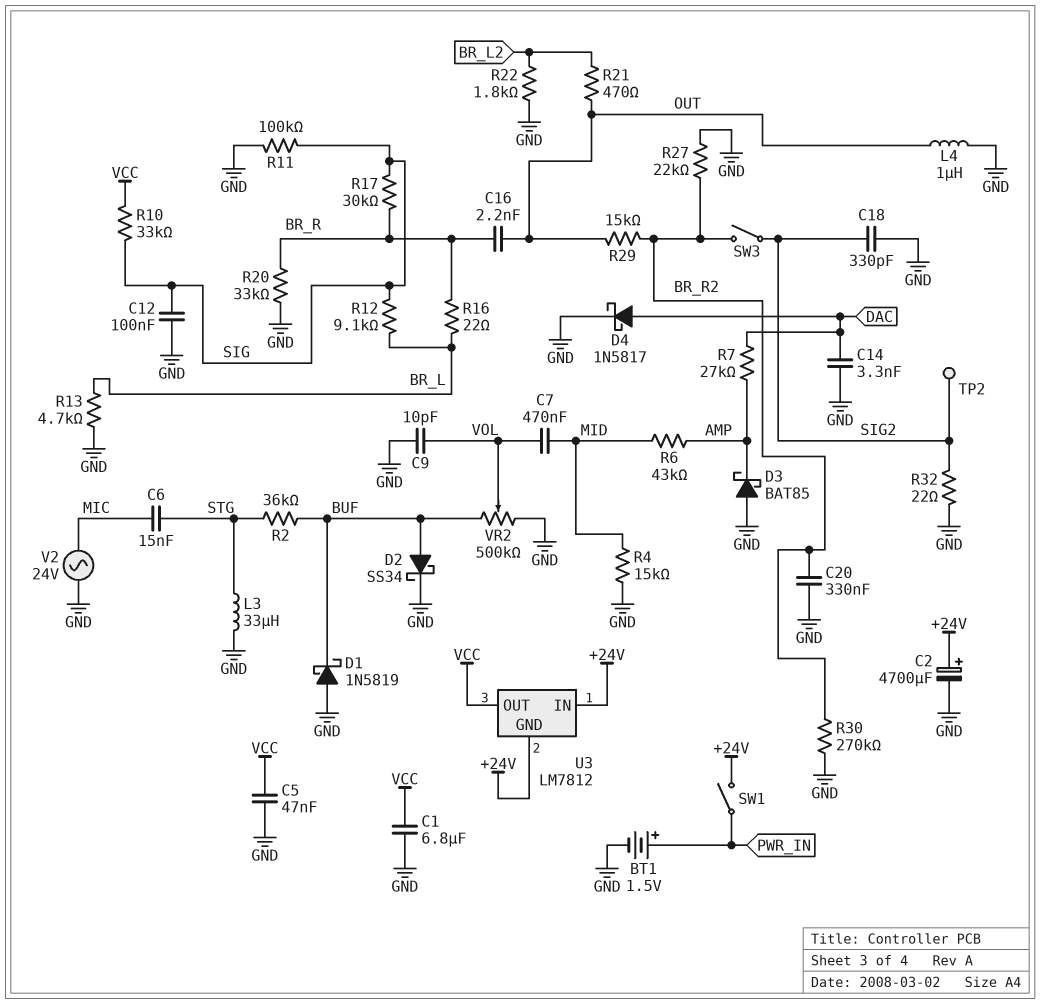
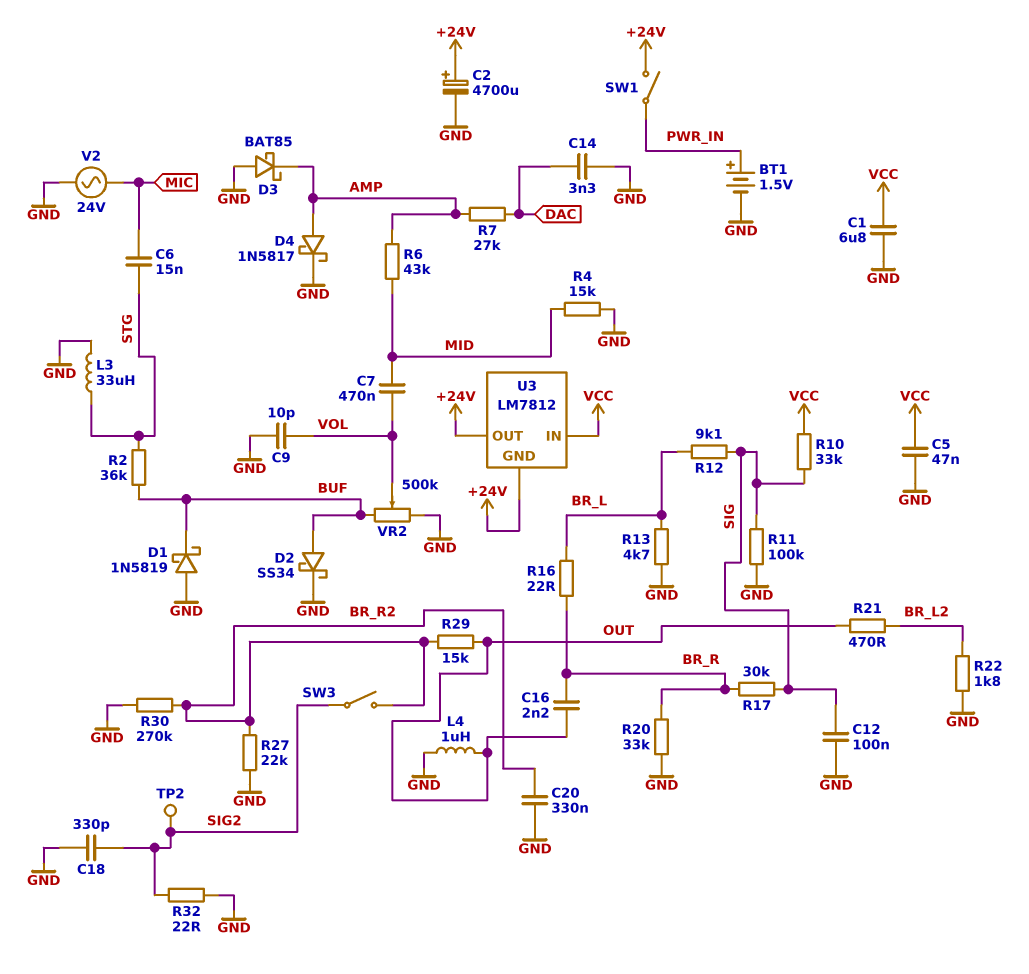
D4: schottky 1N5817 (A DAC, K GND) -> schottky 1N5817 (A AMP, K GND)
U3 pin IN: +24V -> VCC
U3 pin OUT: VCC -> +24V

